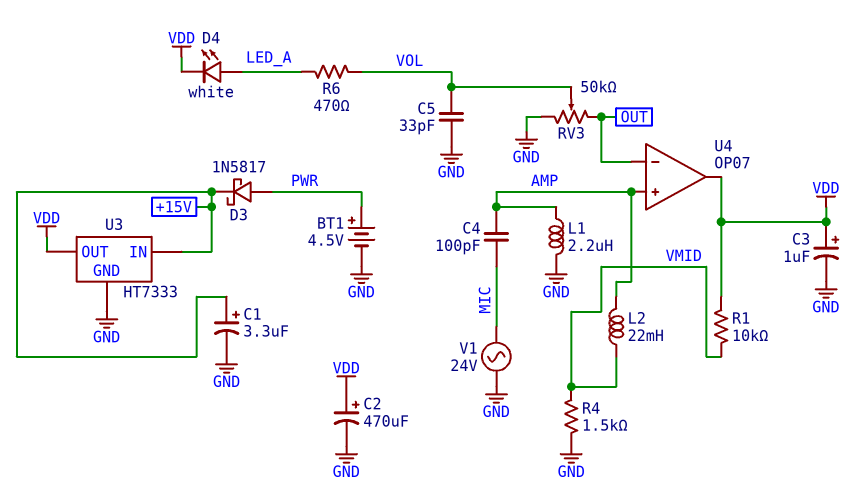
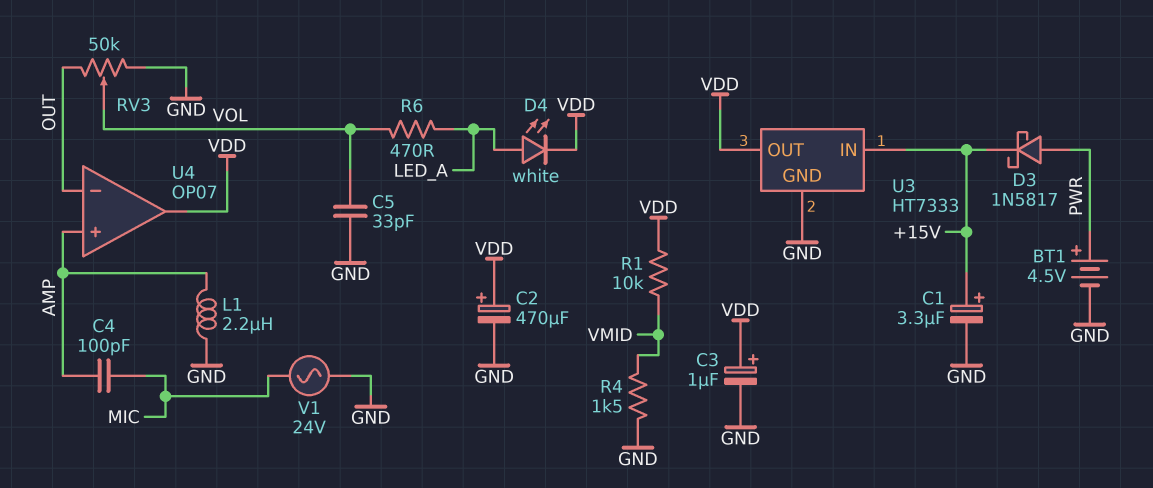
L2: 22mH (AMP, VMID) -> none

